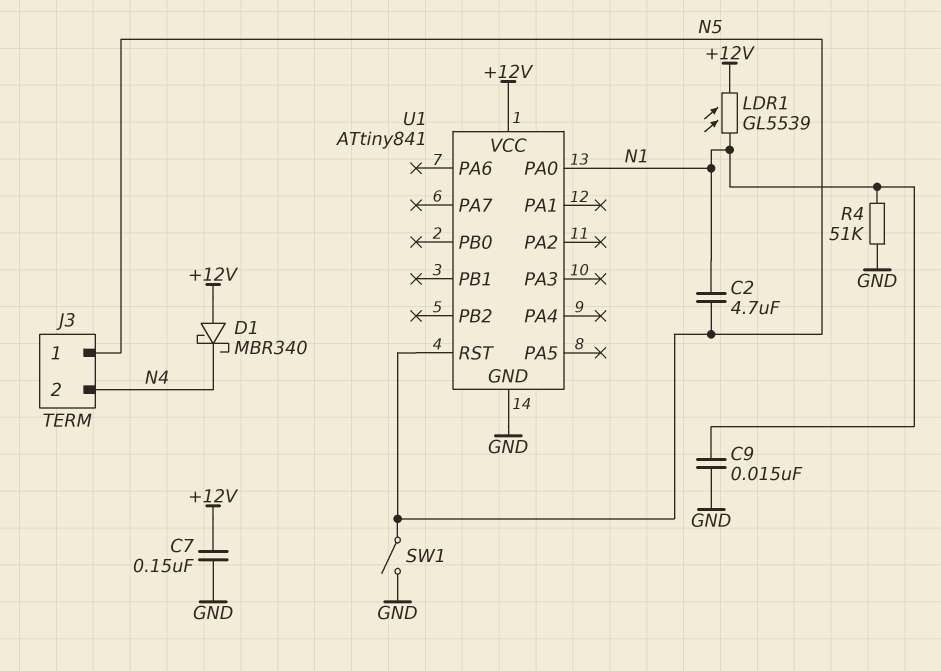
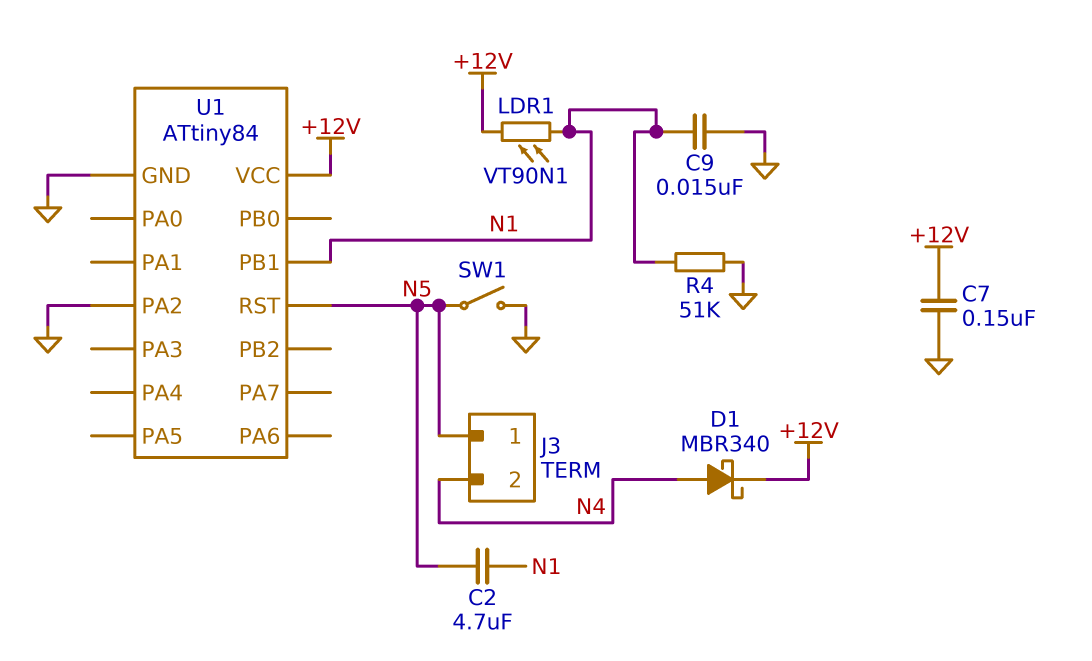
D1: schottky MBR340 (A +12V, K N4) -> schottky MBR340 (A N4, K +12V)
LDR1: GL5539 (+12V, N1) -> VT90N1 (+12V, N1)
U1: ATtiny841 -> ATtiny84
U1 pin PA0: N1 -> none
U1 pin PA2: none -> GND
U1 pin PB1: none -> N1

